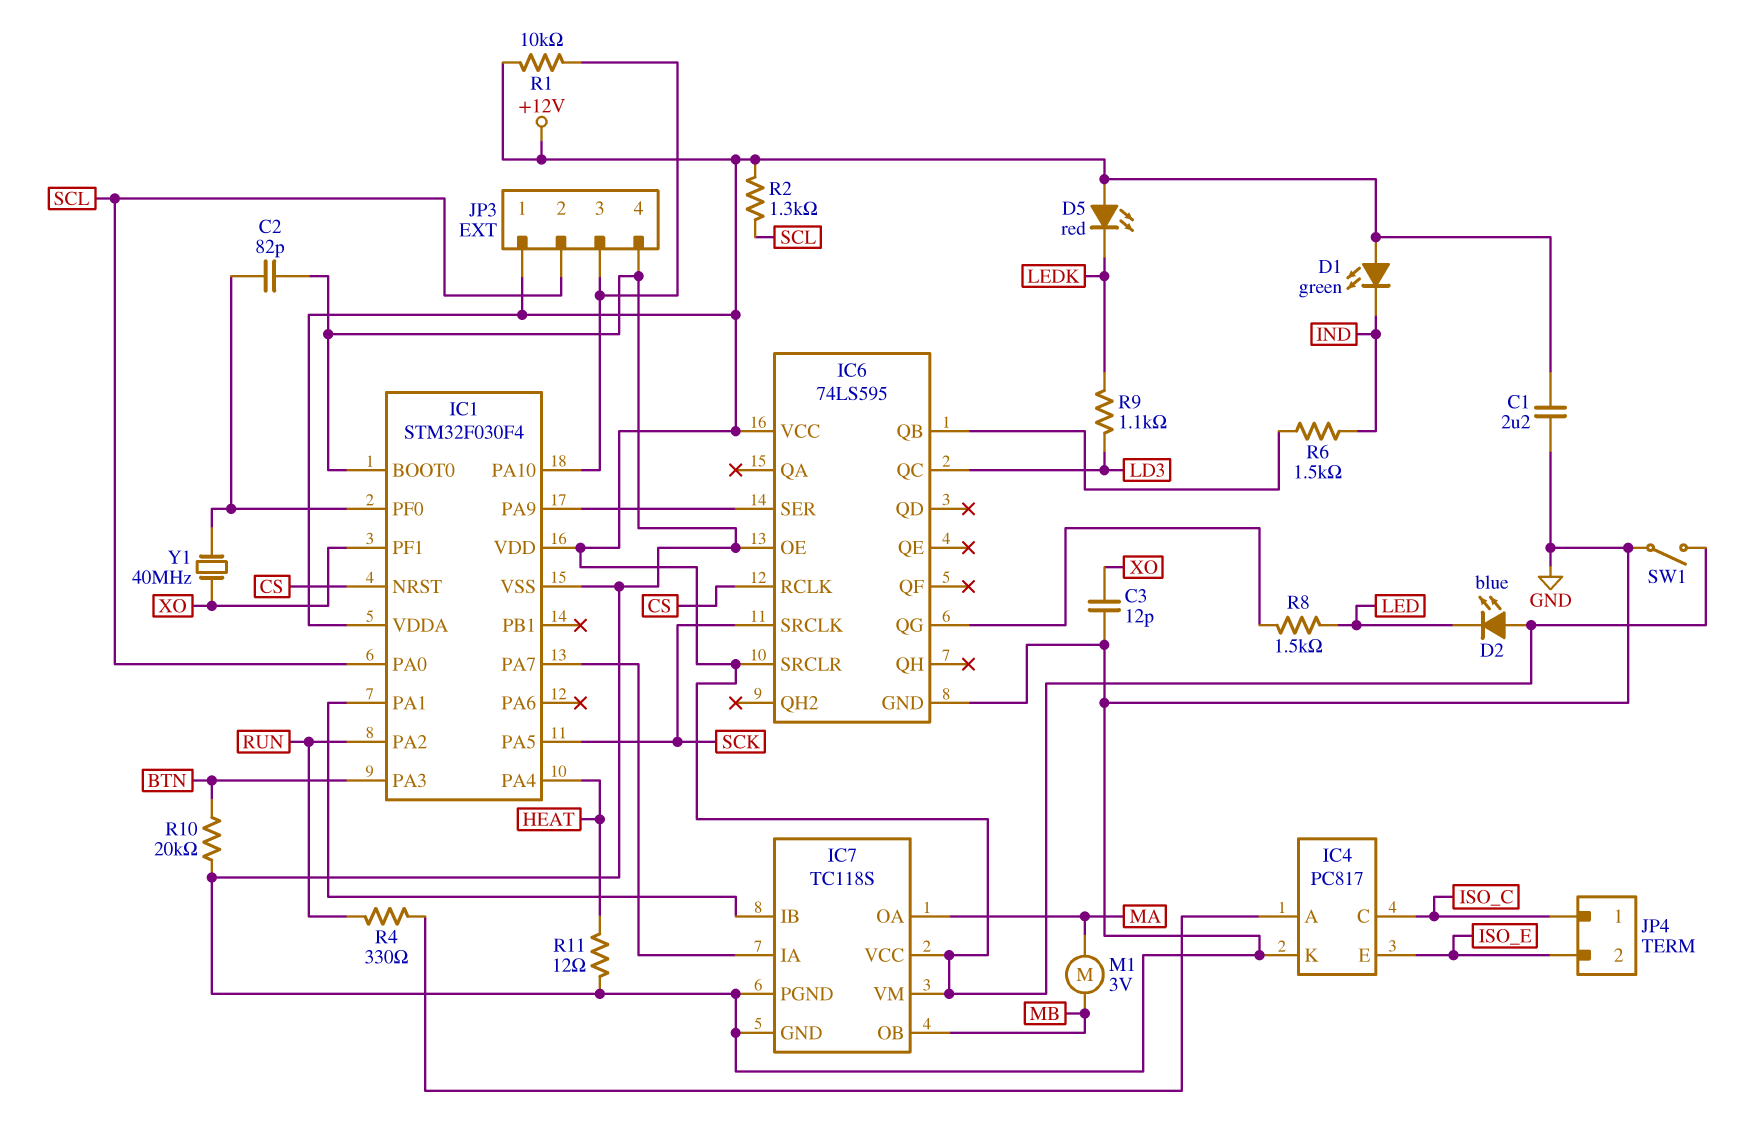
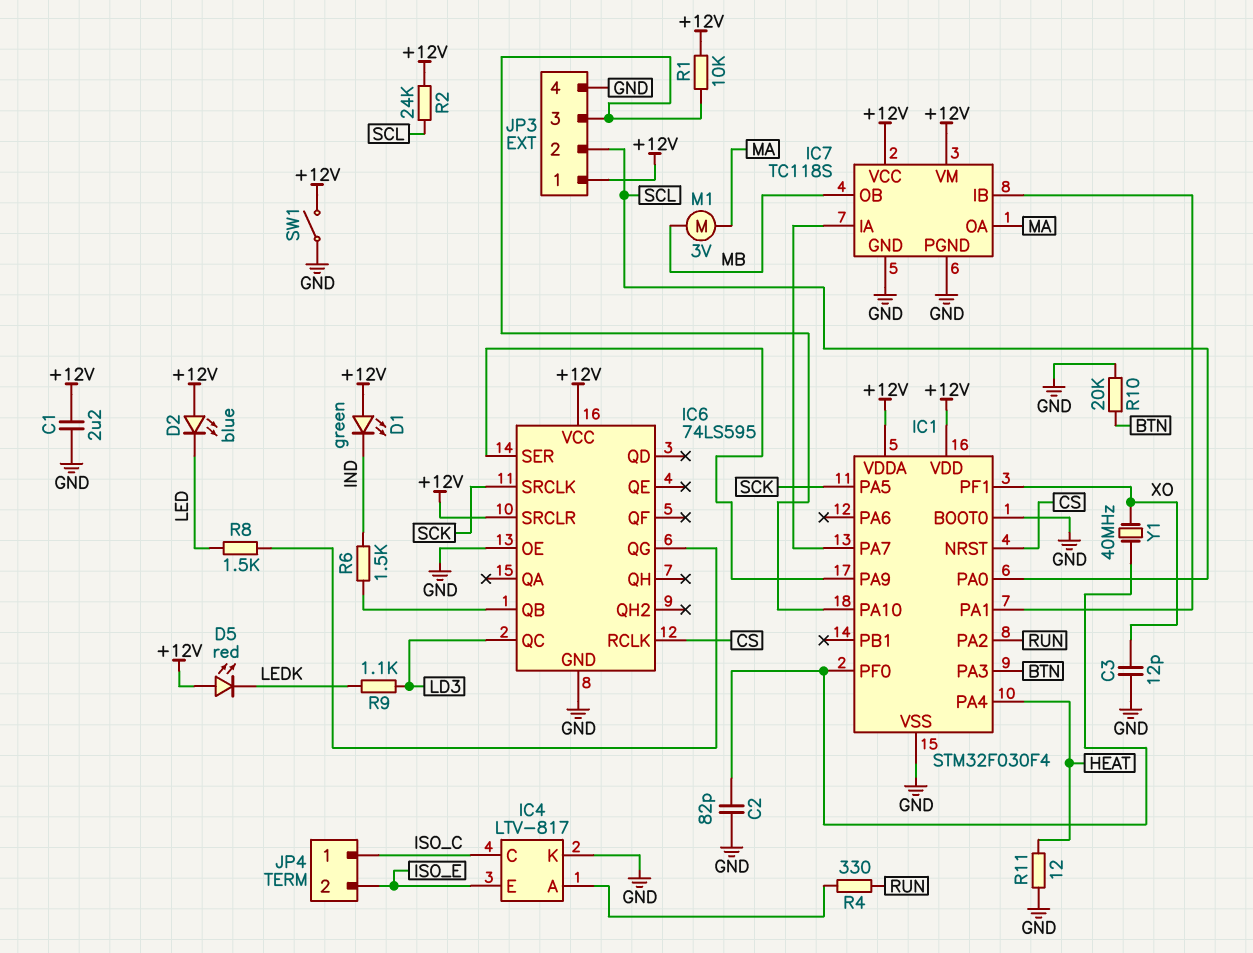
IC4: PC817 -> LTV-817
R2: 1.3k (+12V, SCL) -> 24k (+12V, SCL)

